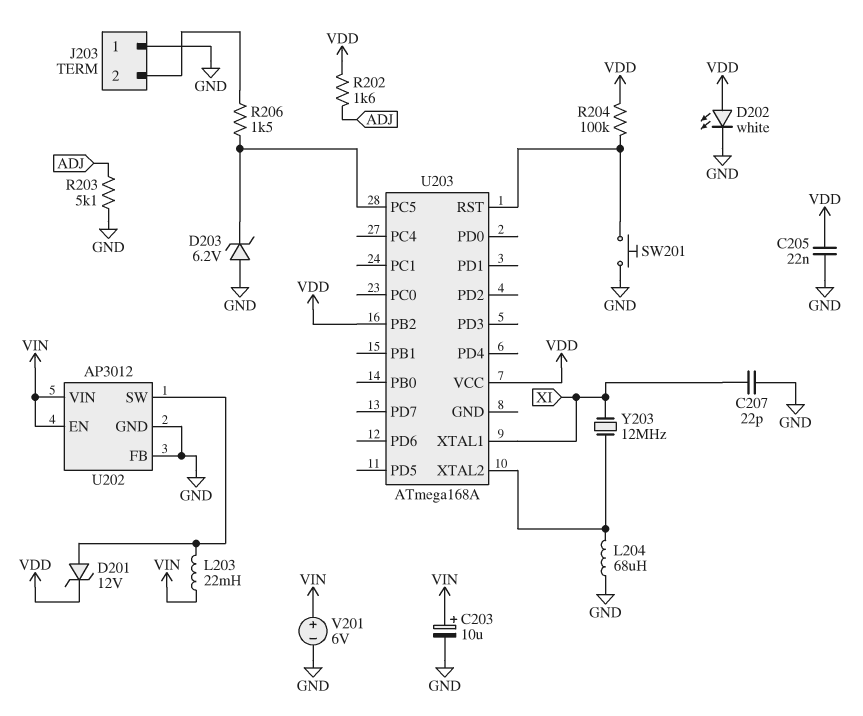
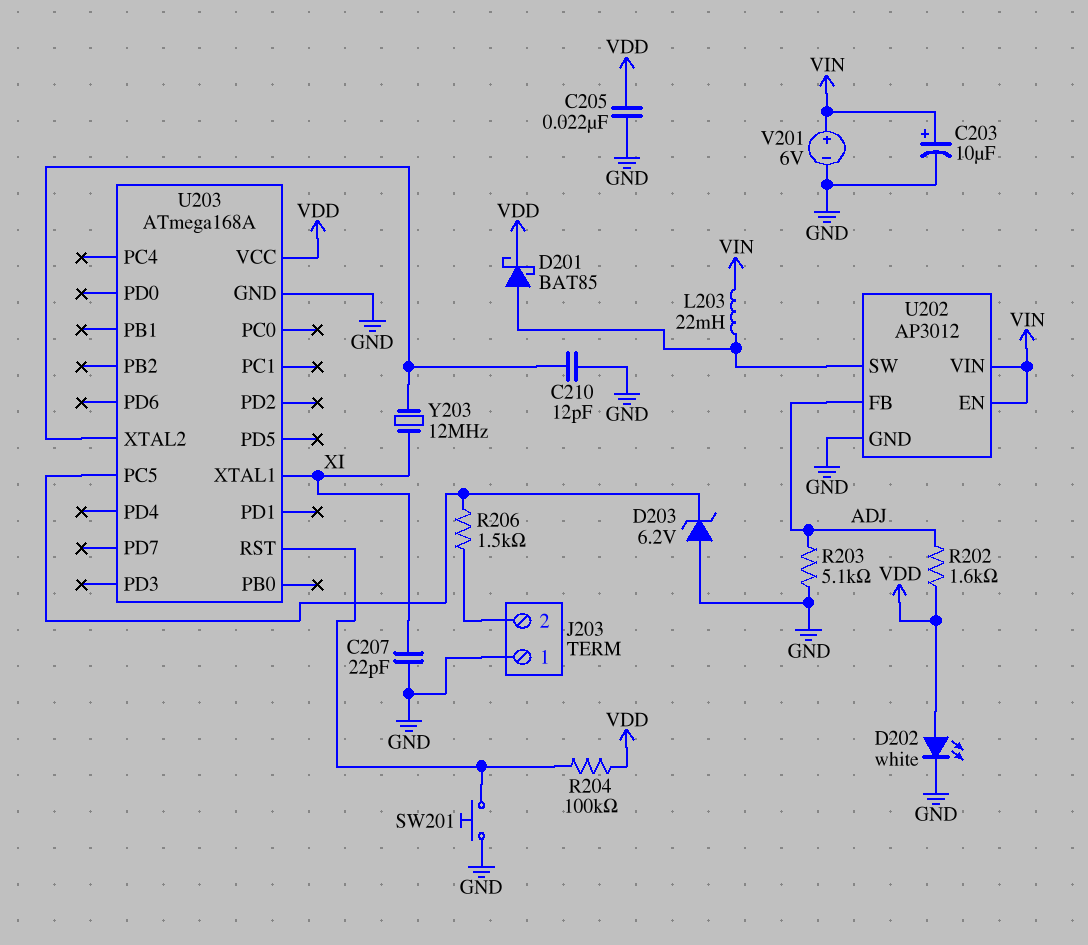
C210: none -> 12pF (GND, U203/XTAL2)
D201: zener 12V (A U202/SW, K VDD) -> schottky BAT85 (A U202/SW, K VDD)
L204: 68uH (GND, U203/XTAL2) -> none
U202 pin FB: GND -> ADJ
U203 pin GND: none -> GND
U203 pin PB2: VDD -> none

